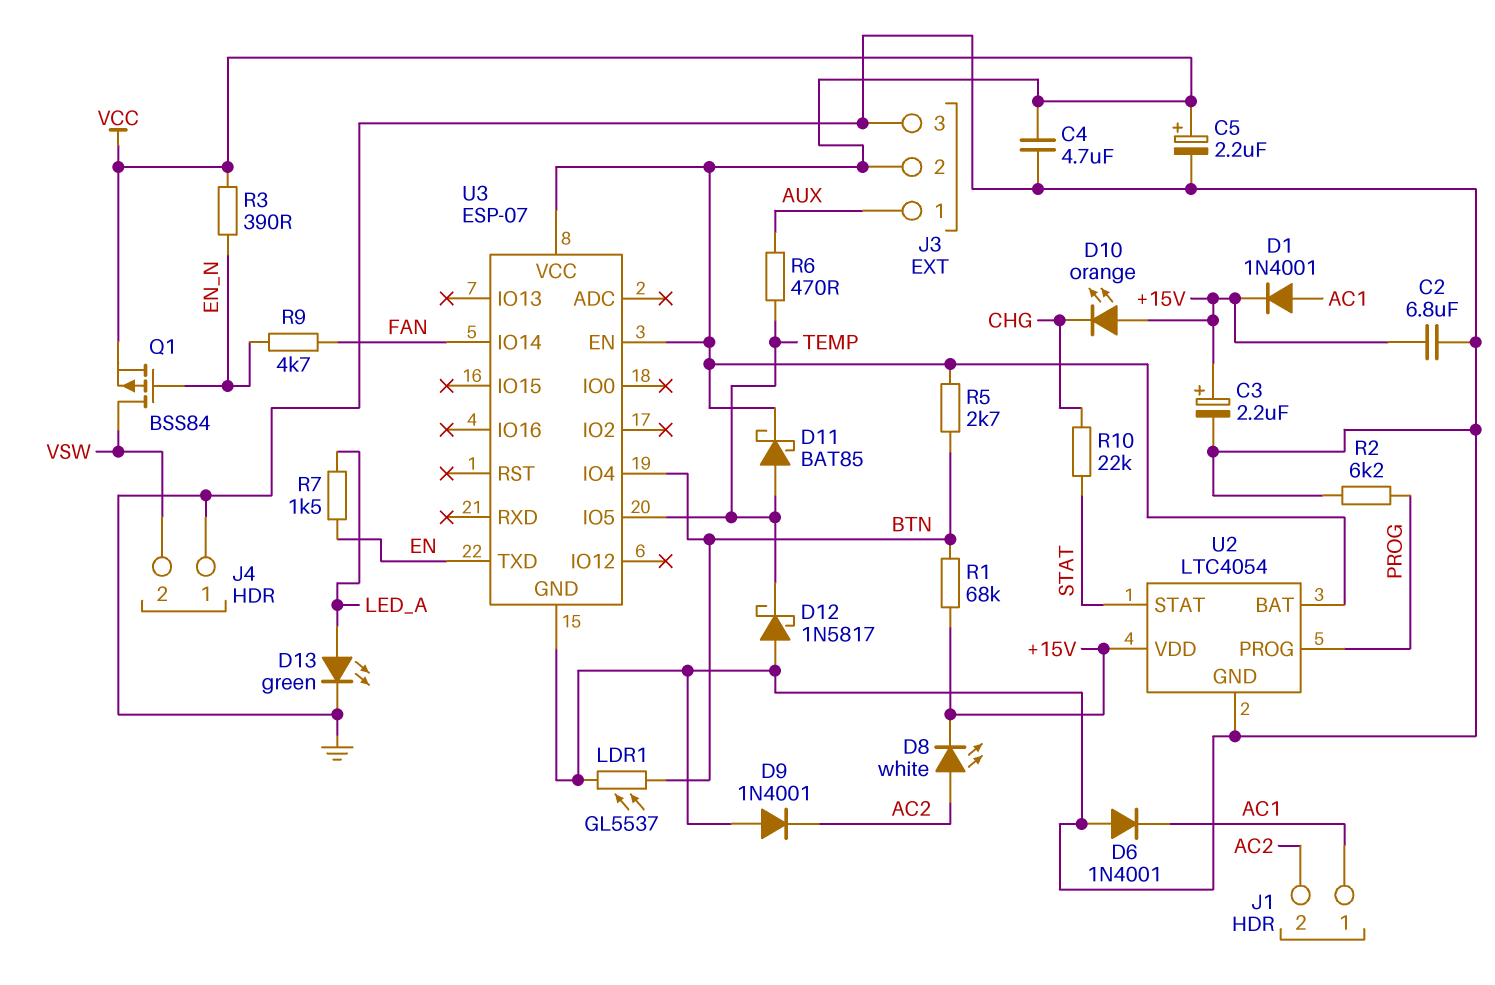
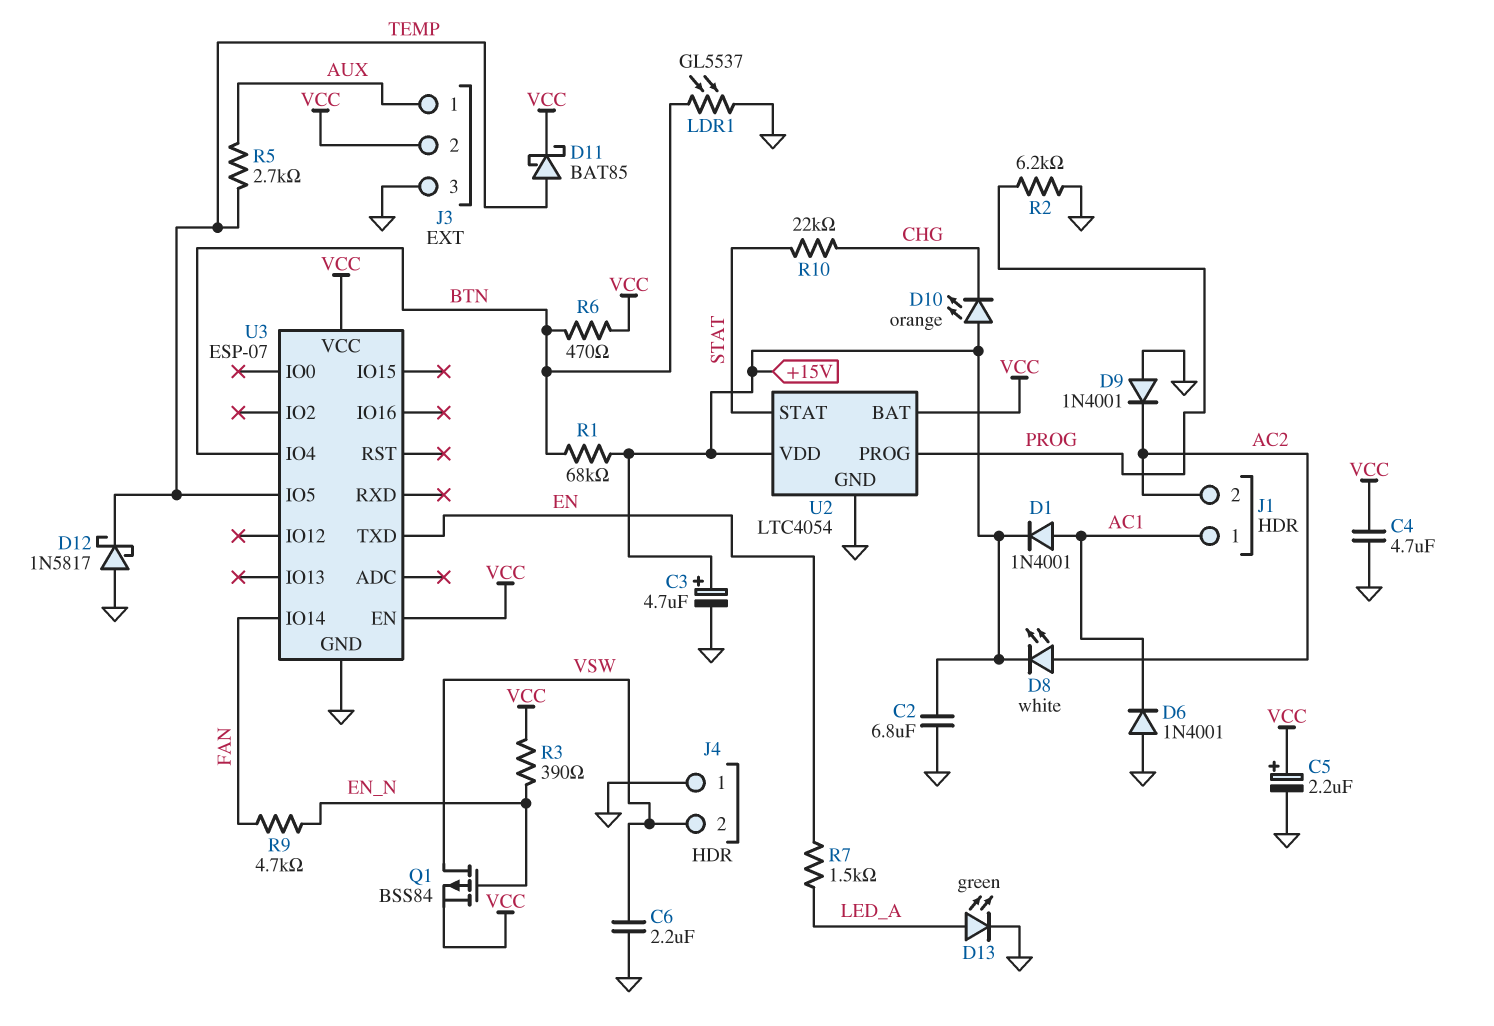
C3: 2.2uF (plus +15V, minus GND) -> 4.7uF (plus +15V, minus GND)
C6: none -> 2.2uF (GND, VSW)
R5: 2.7k (BTN, VCC) -> 2.7k (AUX, TEMP)
R6: 470 (AUX, TEMP) -> 470 (BTN, VCC)

